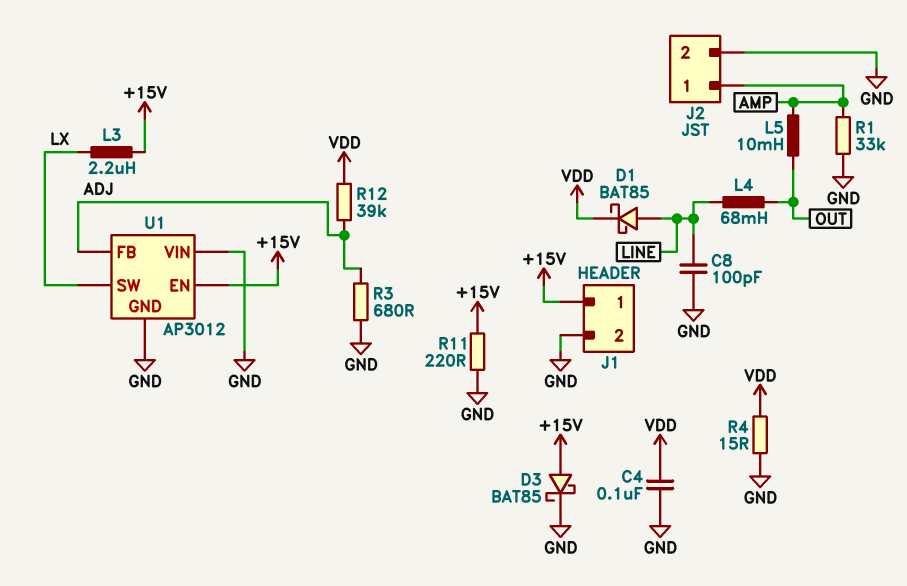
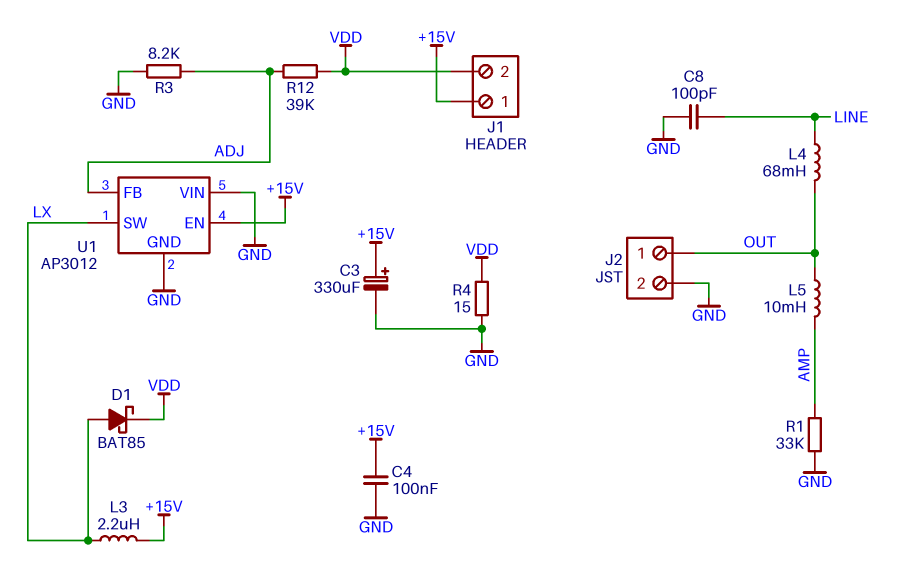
C3: none -> 330uF (plus +15V, minus GND)
C4: 100nF (GND, VDD) -> 100nF (+15V, GND)
D1: schottky BAT85 (A LINE, K VDD) -> schottky BAT85 (A LX, K VDD)
D3: schottky BAT85 (A +15V, K GND) -> none
J1 pin 2: GND -> VDD
J2 pin 1: AMP -> OUT
R3: 680 (ADJ, GND) -> 8.2k (ADJ, GND)
R11: 220 (+15V, GND) -> none

